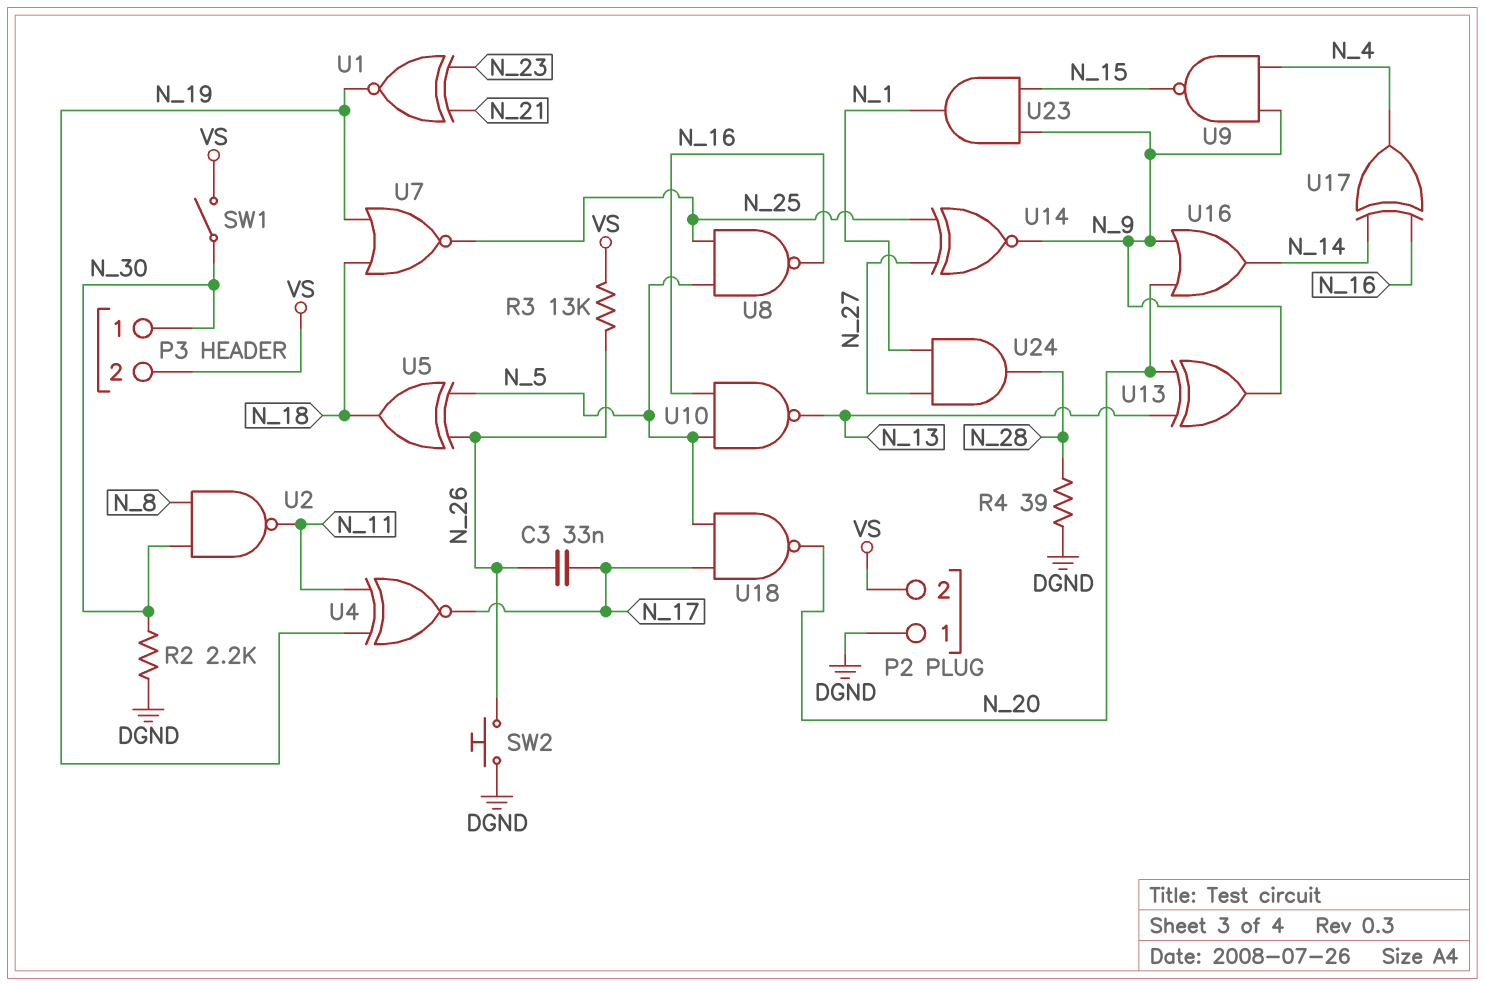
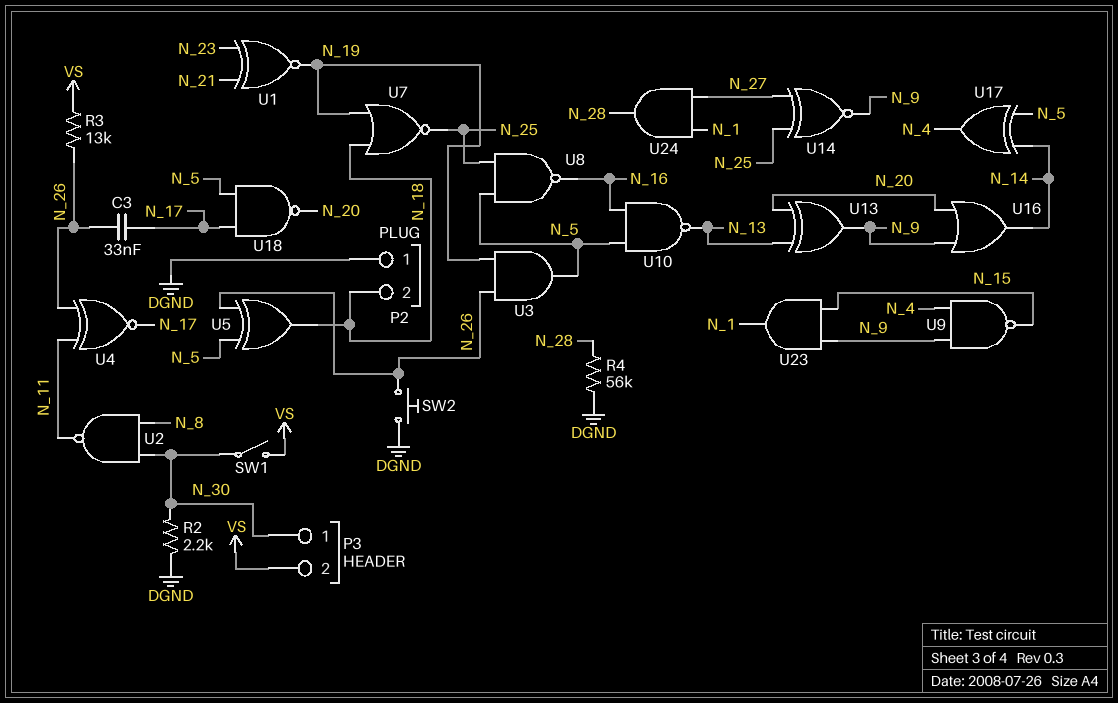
P2 pin 2: VS -> N_18
R4: 39 (DGND, N_28) -> 56k (DGND, N_28)
U3: none -> AND (in N_19, in N_26, out N_5)
U4: XNOR (in N_11, in N_19, out N_17) -> XNOR (in N_11, in N_26, out N_17)
U17: XOR (in N_14, in N_16, out N_4) -> XOR (in N_5, in N_14, out N_4)

